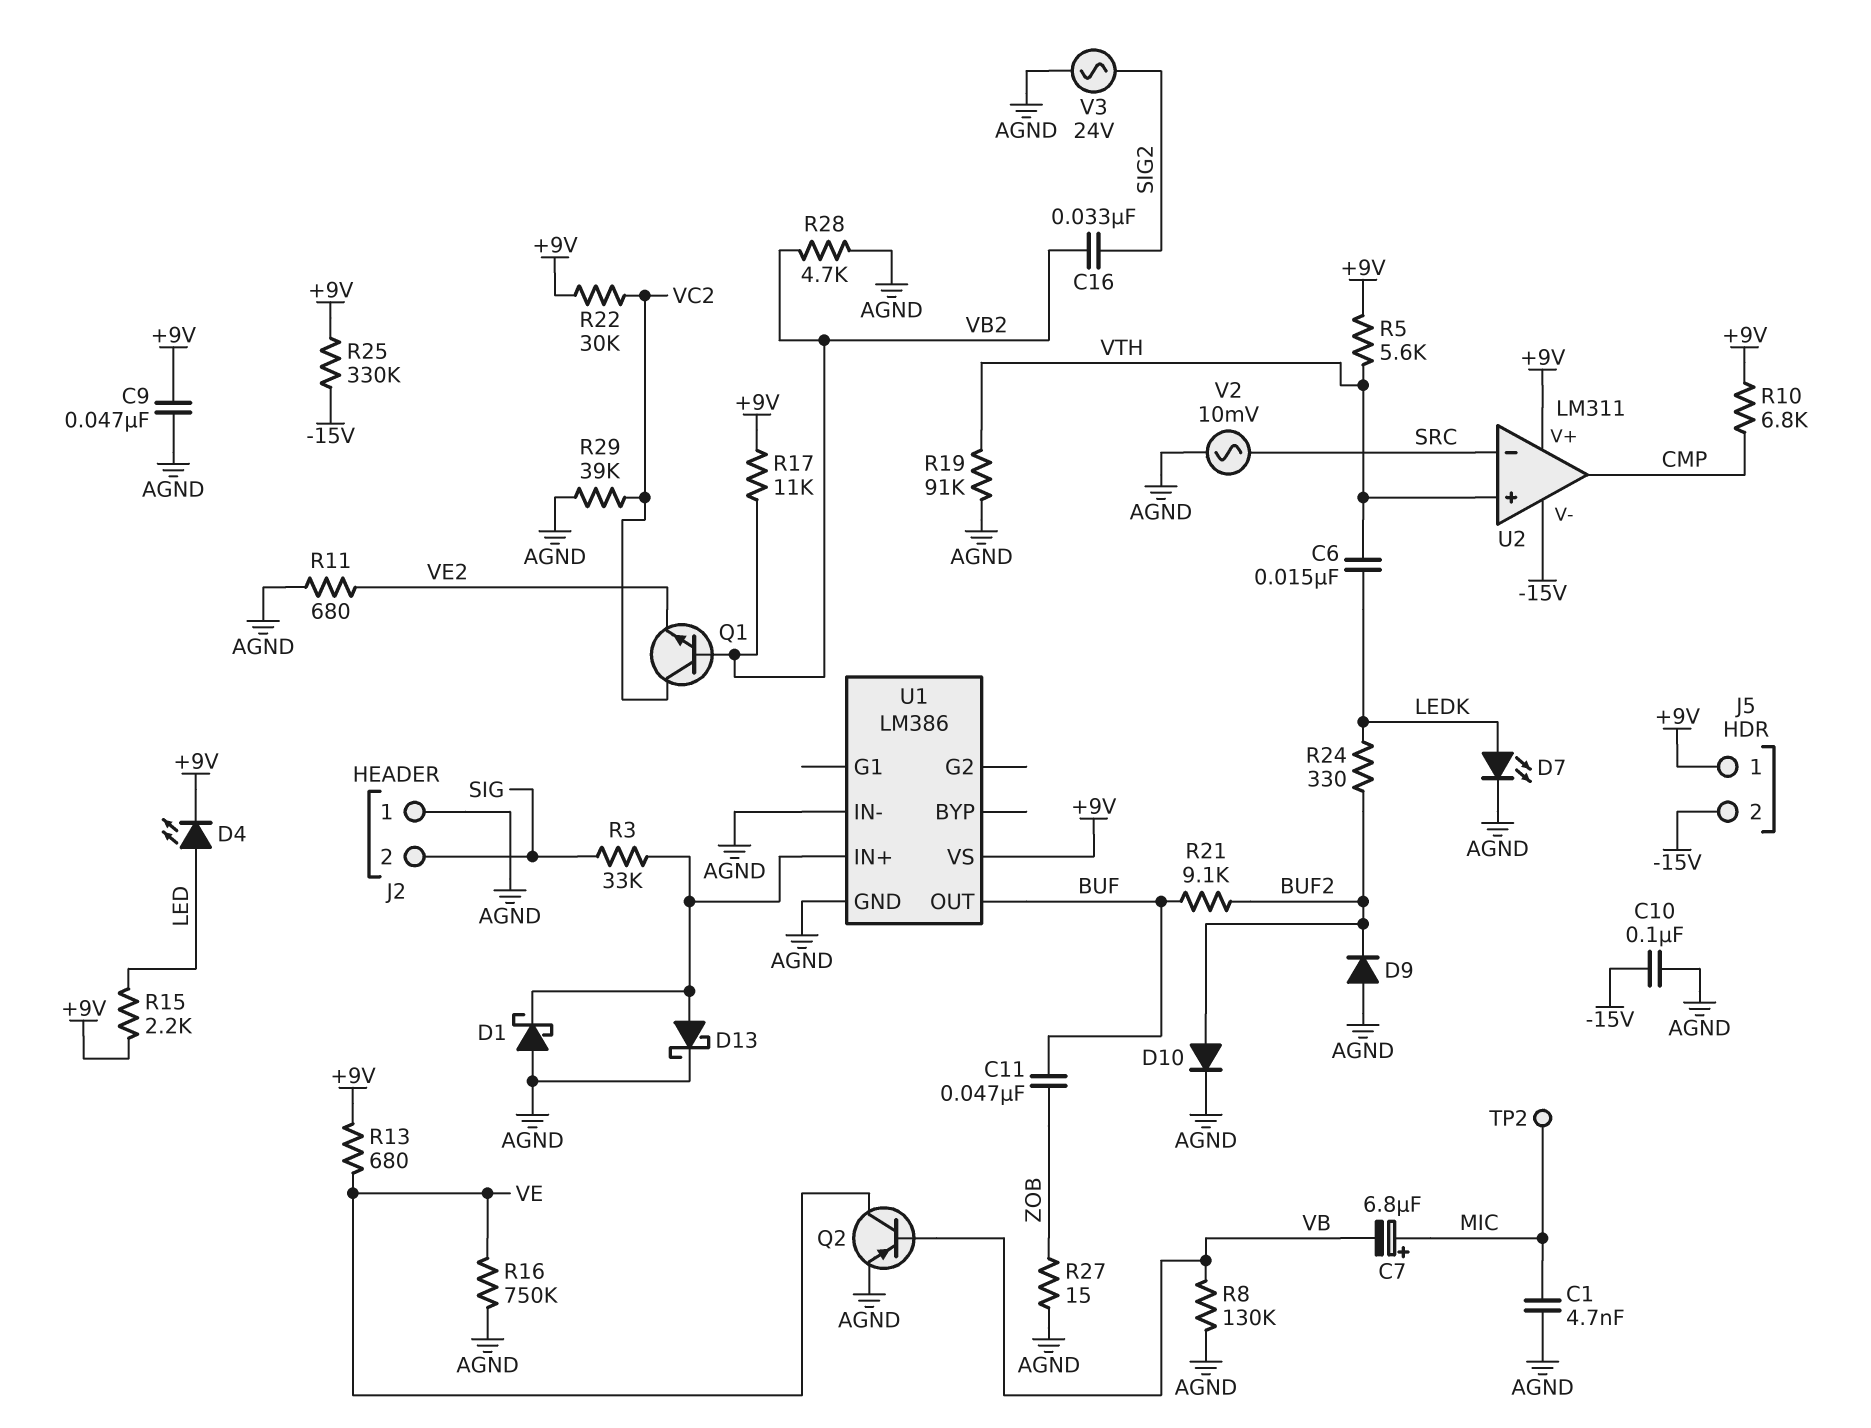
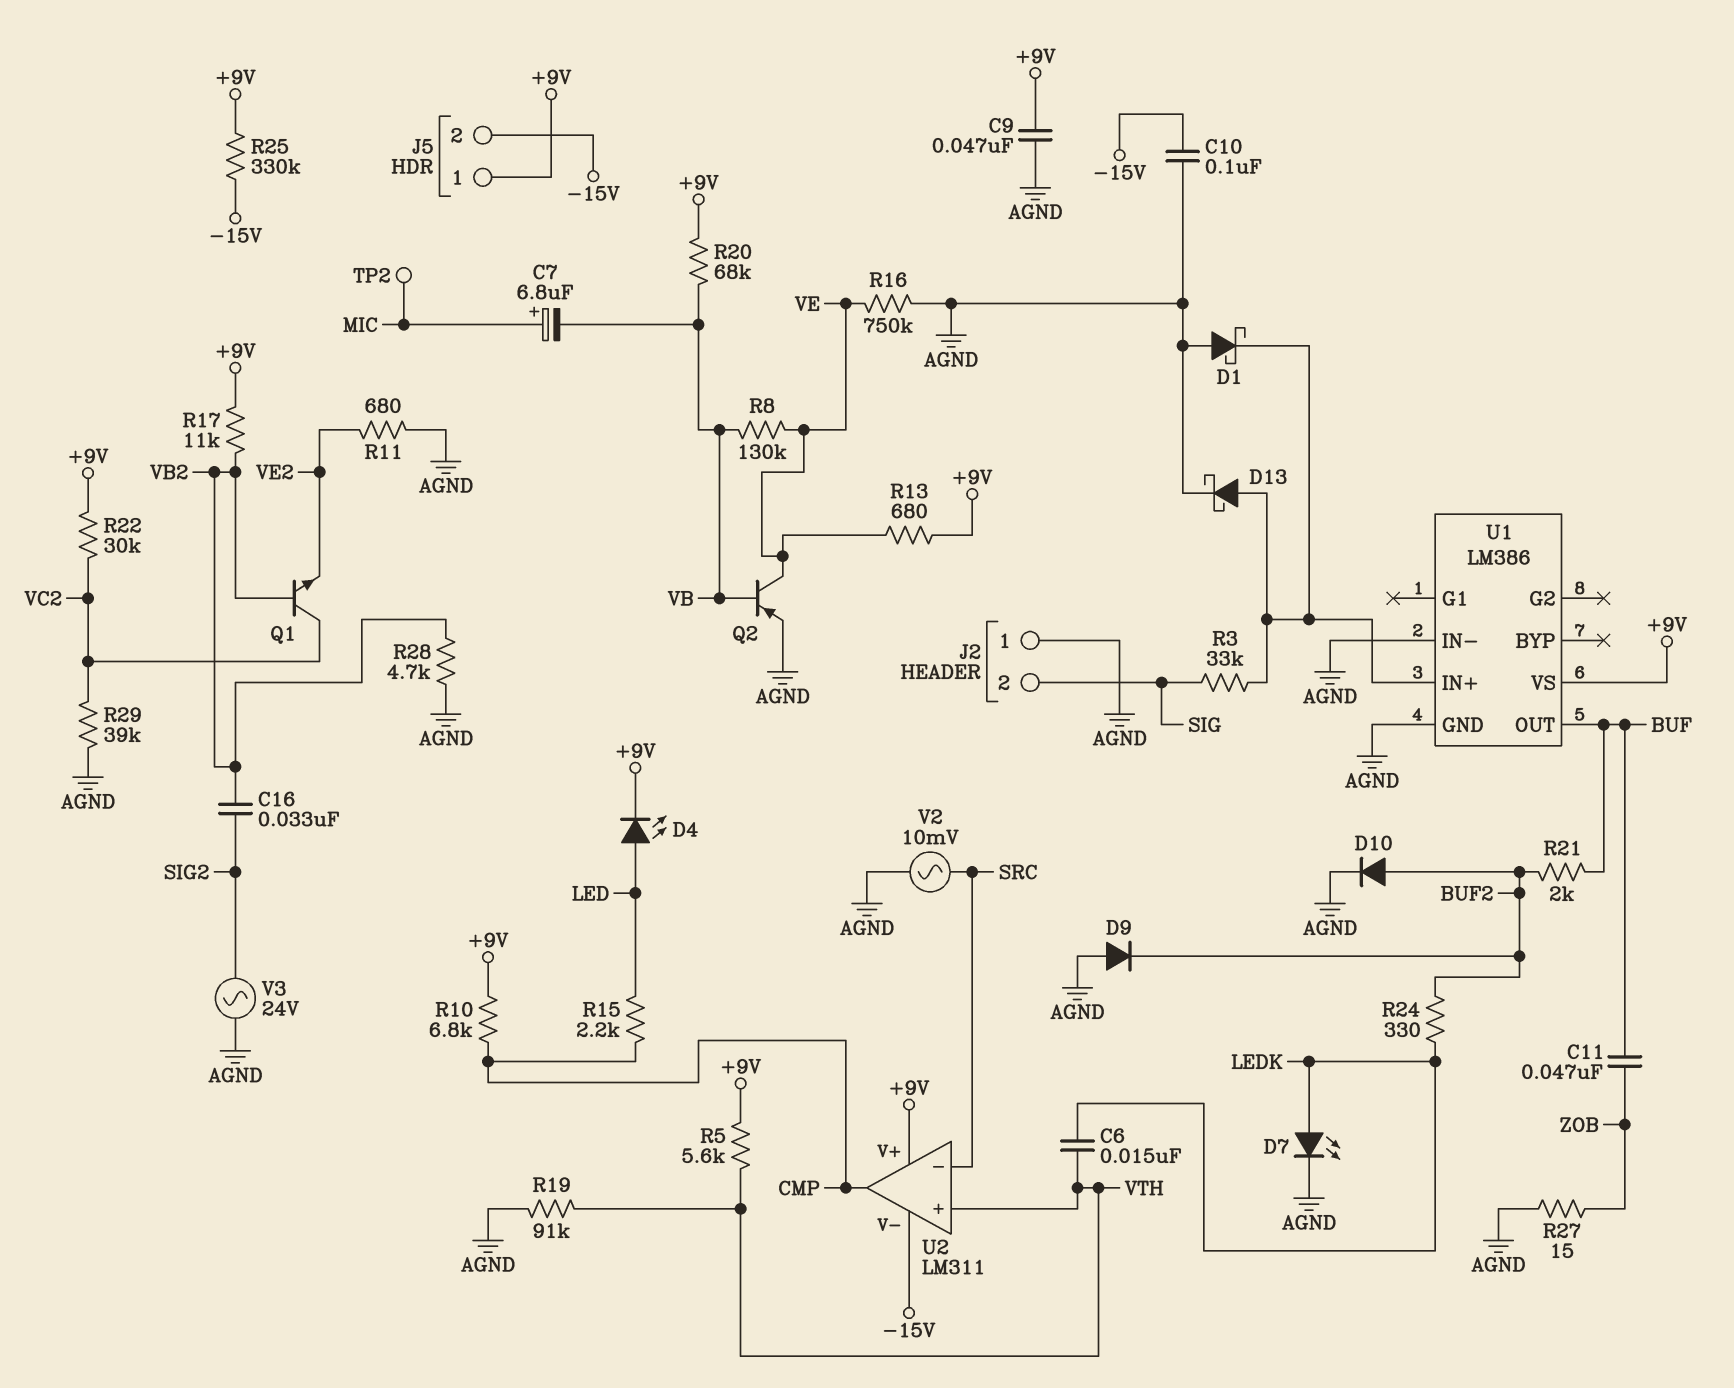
C1: 4.7nF (AGND, MIC) -> none
R8: 130k (AGND, VB) -> 130k (VB, VE)
R15: 2.2k (+9V, LED) -> 2.2k (CMP, LED)
R20: none -> 68k (+9V, VB)
R21: 9.1k (BUF, BUF2) -> 2k (BUF, BUF2)

